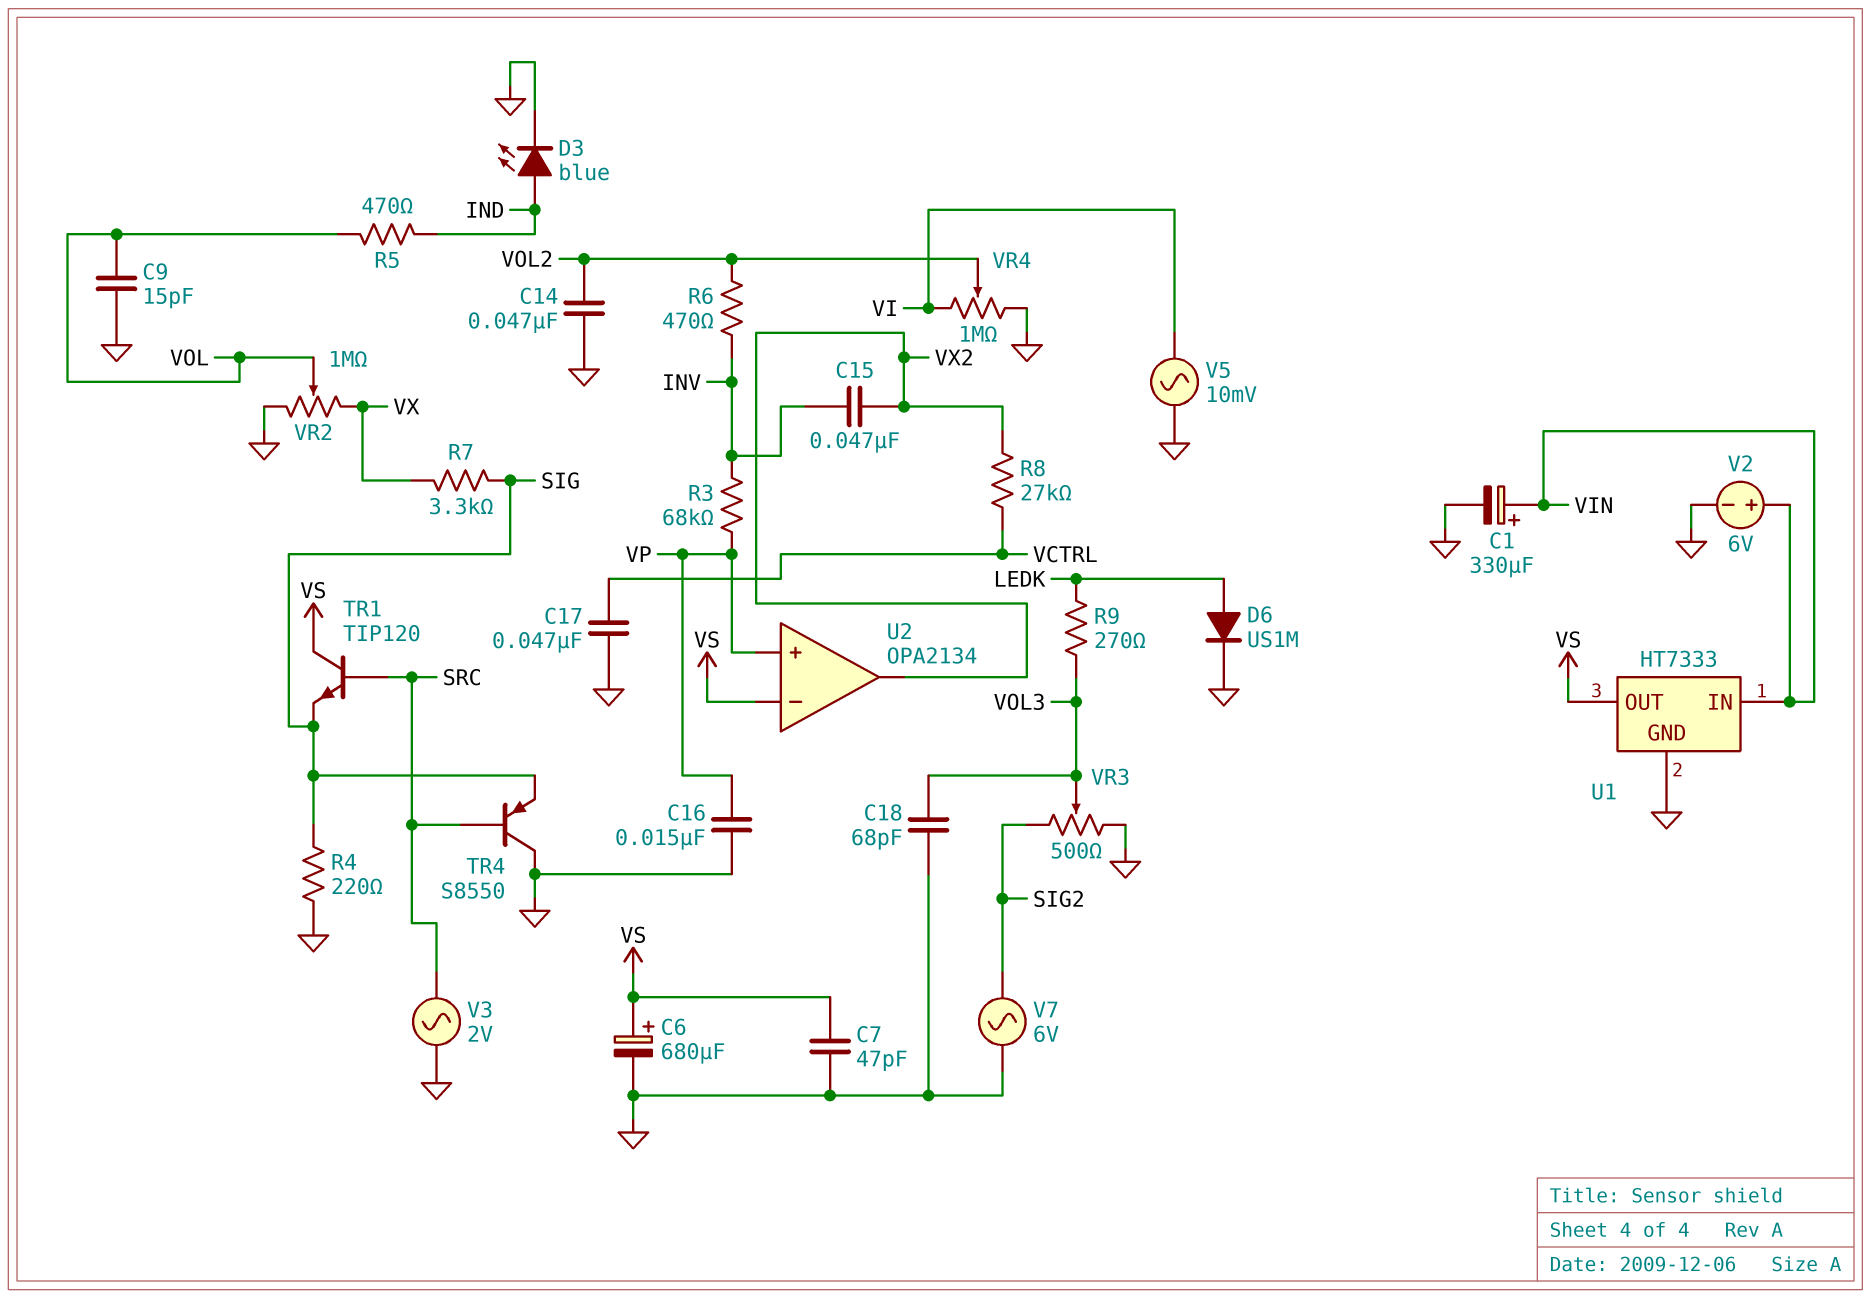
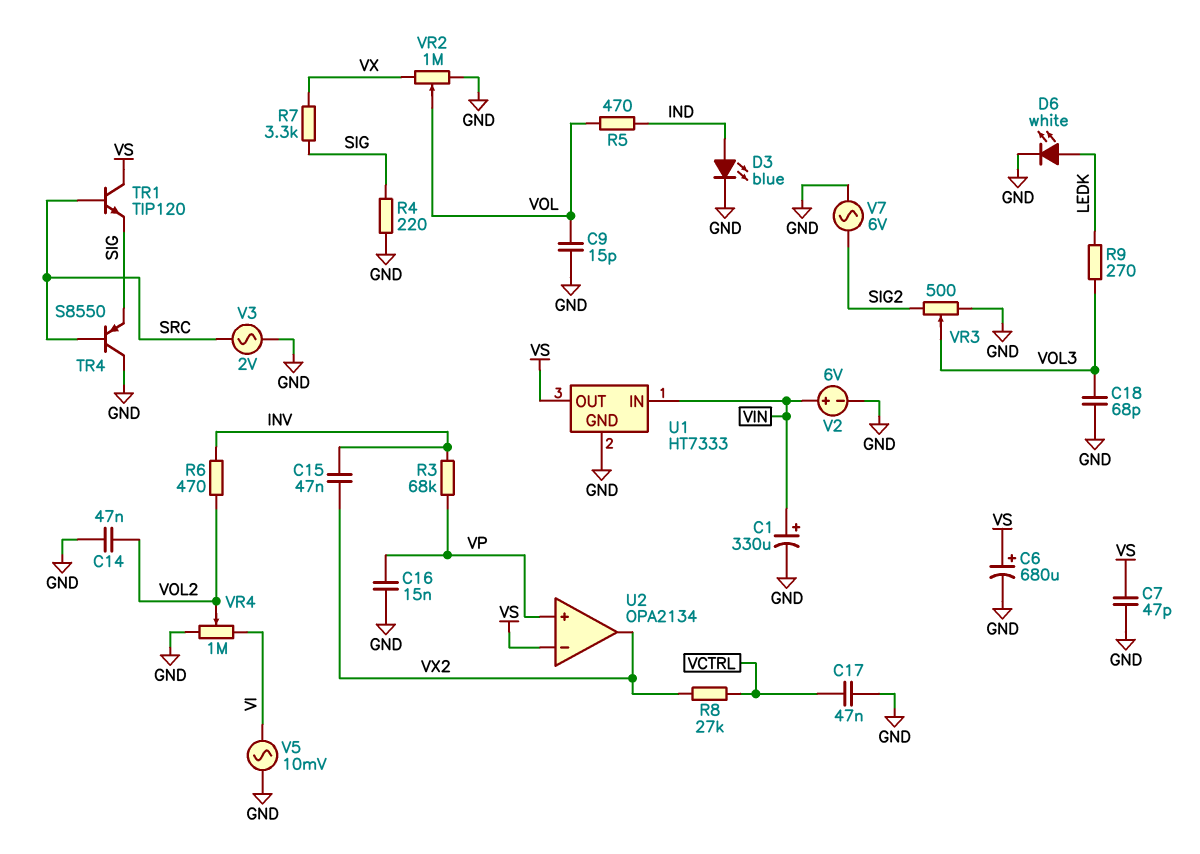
D6: diode US1M (A LEDK, K GND) -> LED white (A LEDK, K GND)

